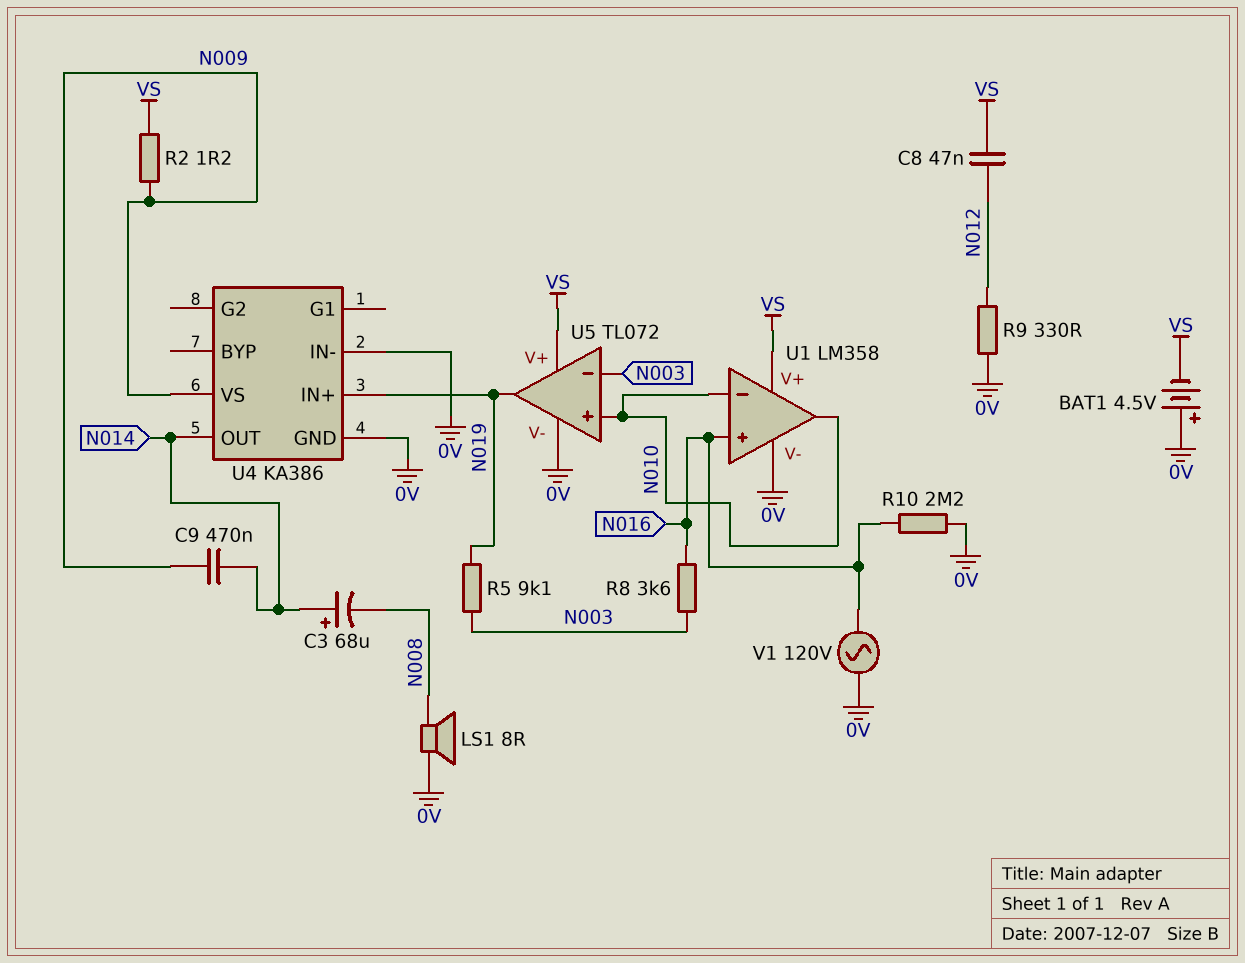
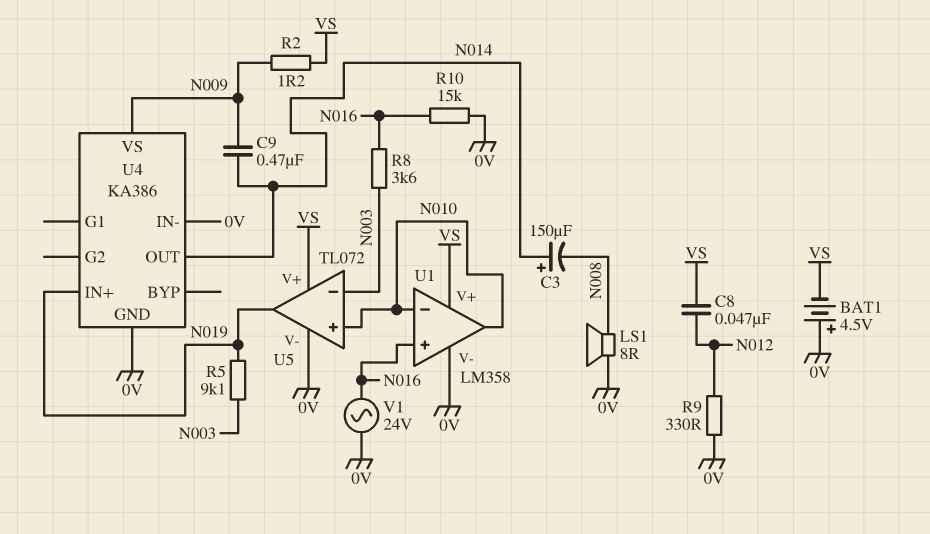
C3: 68uF (plus N014, minus N008) -> 150uF (plus N014, minus N008)
R10: 2.2M (0V, N016) -> 15k (0V, N016)
V1: AC 120V (0V, N016) -> AC 24V (0V, N016)

